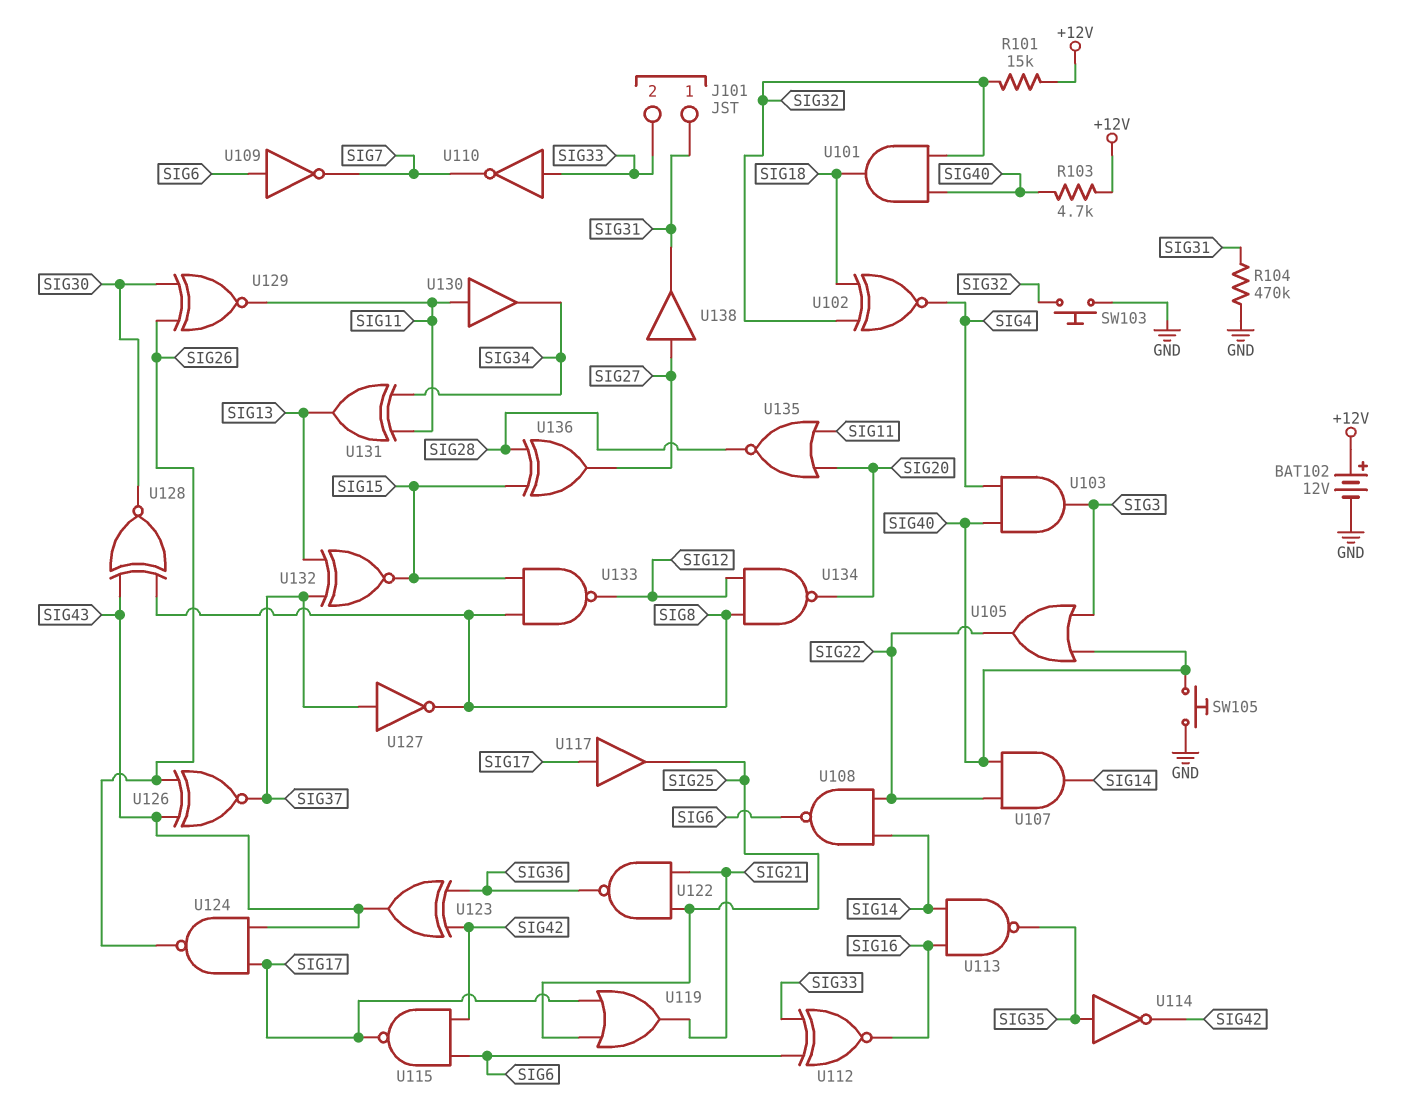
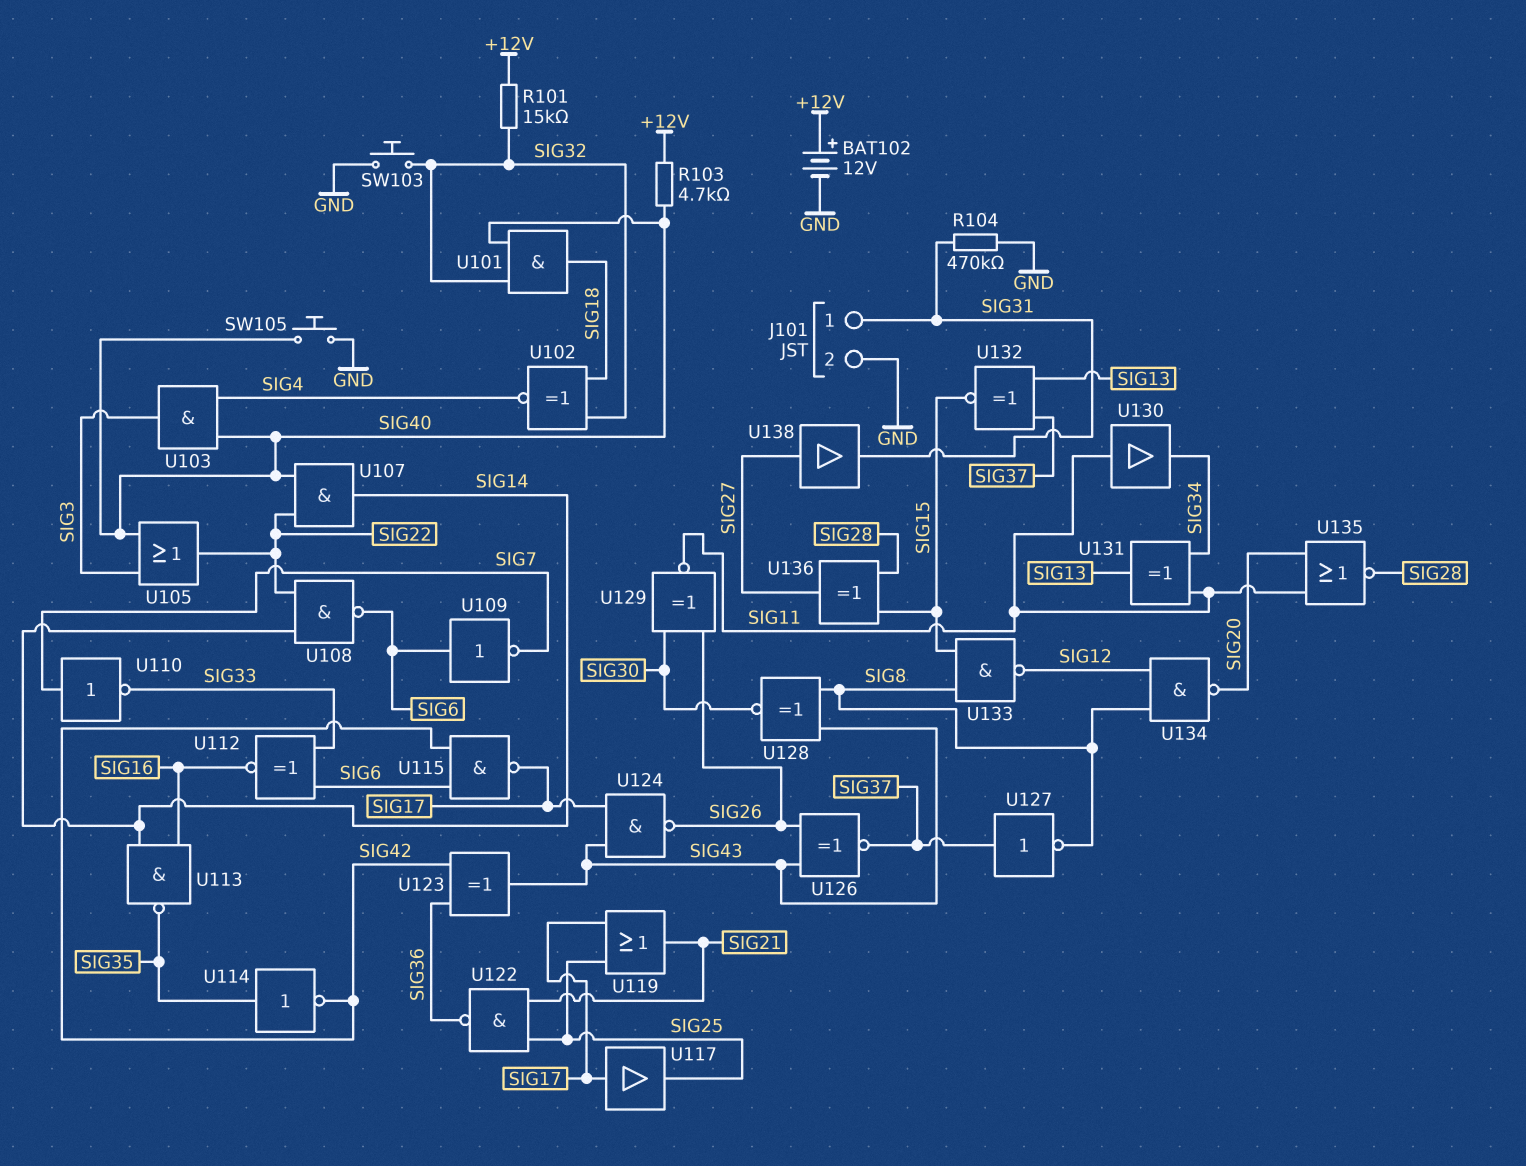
J101 pin 2: SIG33 -> GND
U110: NOT (in SIG33, out SIG7) -> NOT (in SIG7, out SIG33)

